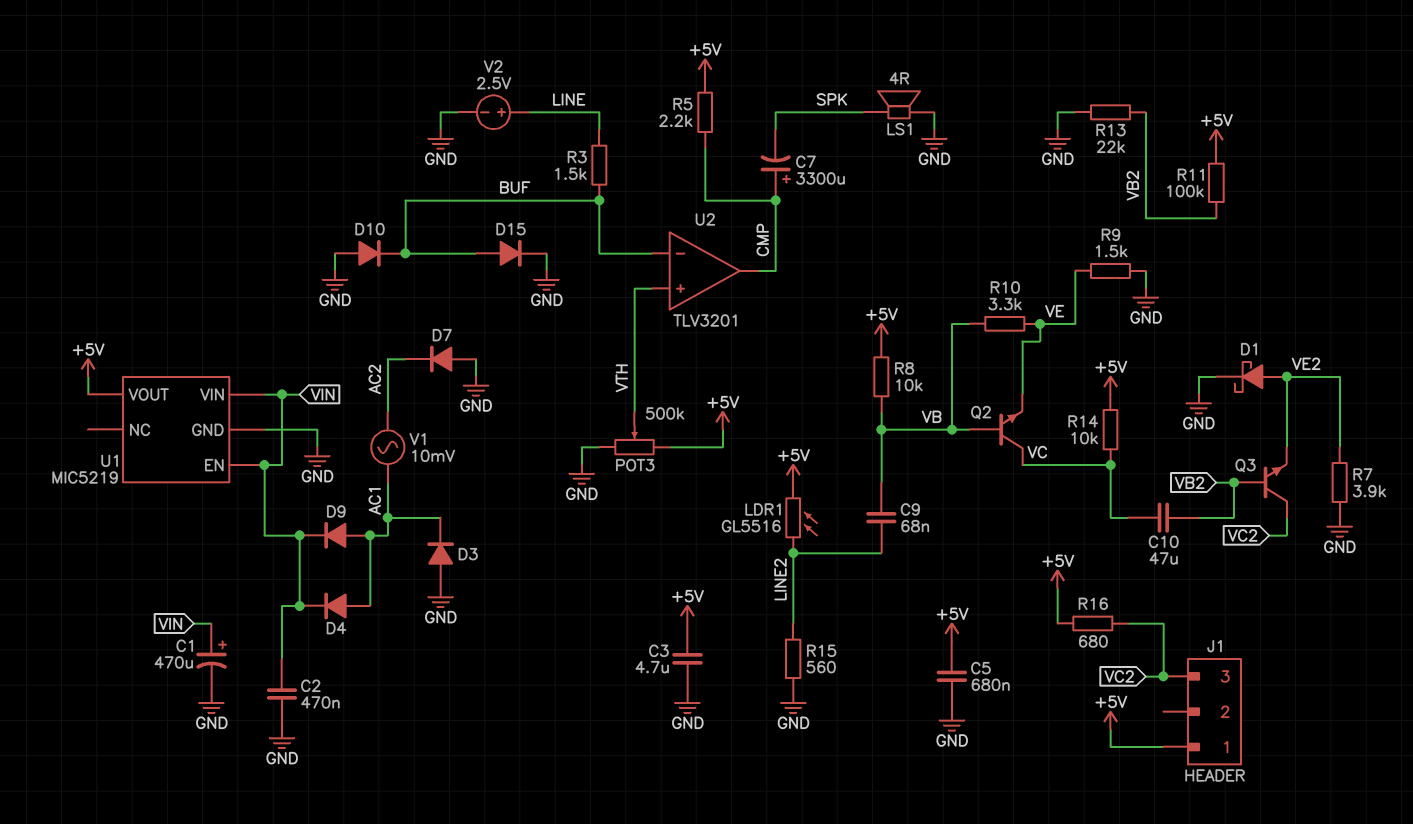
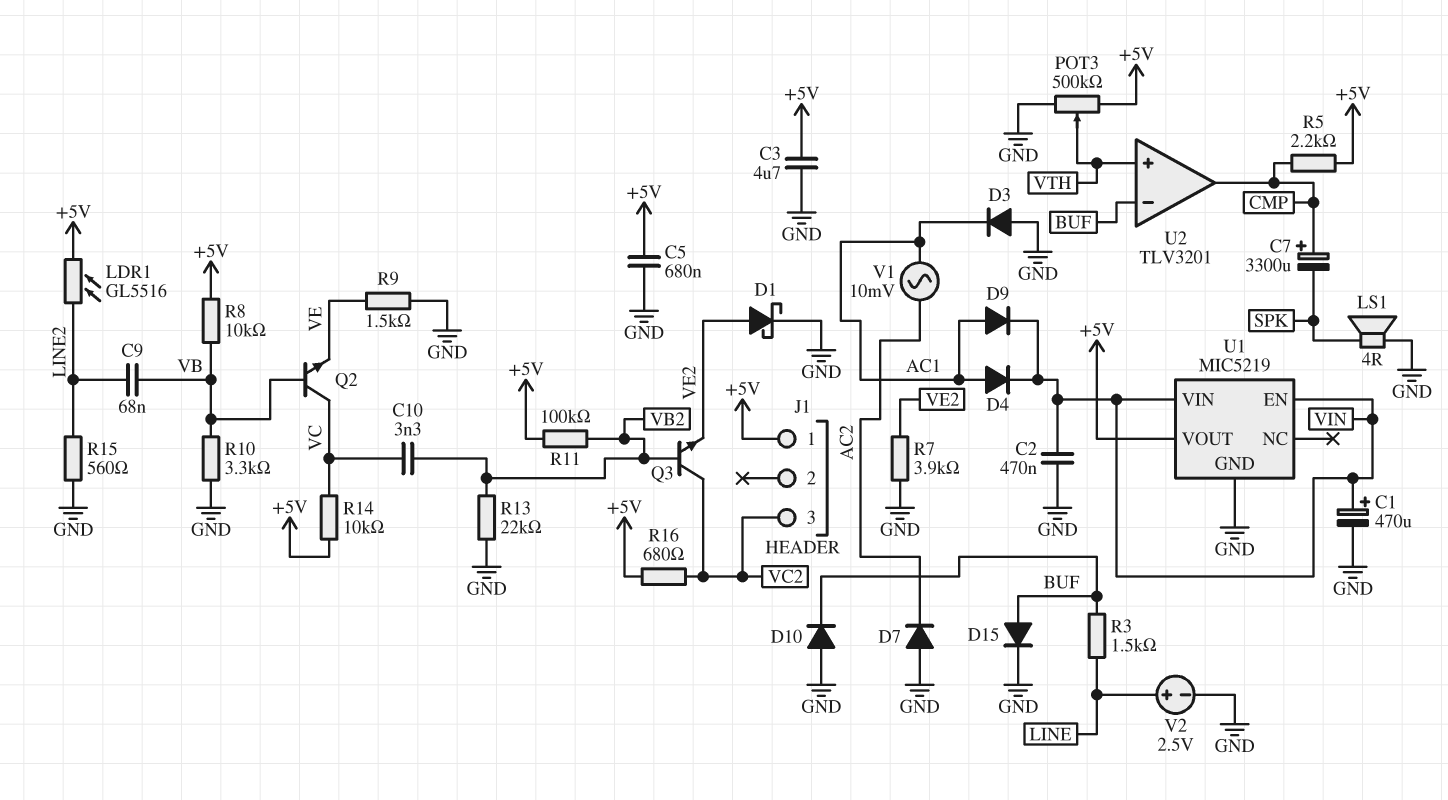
C10: 47uF (VB2, VC) -> 3.3nF (VB2, VC)
R10: 3.3k (VB, VE) -> 3.3k (GND, VB)

